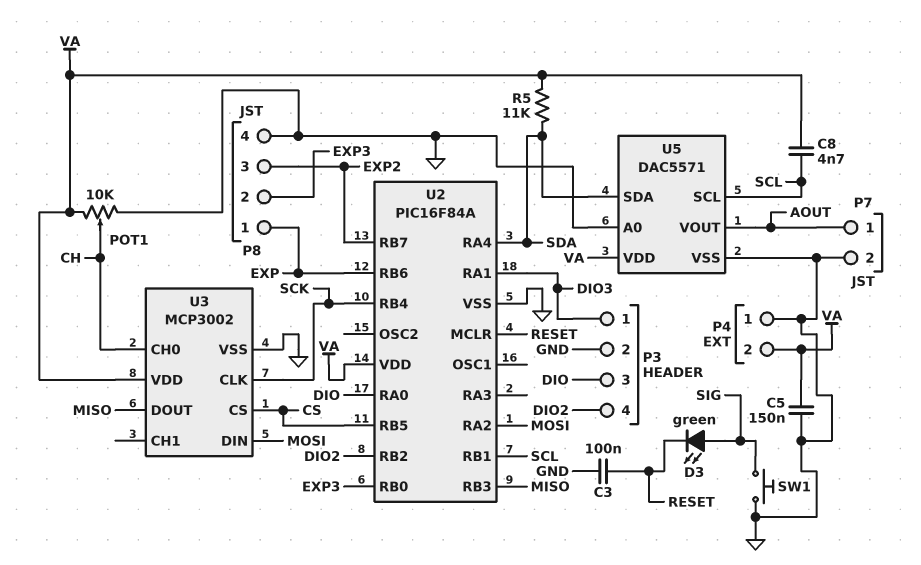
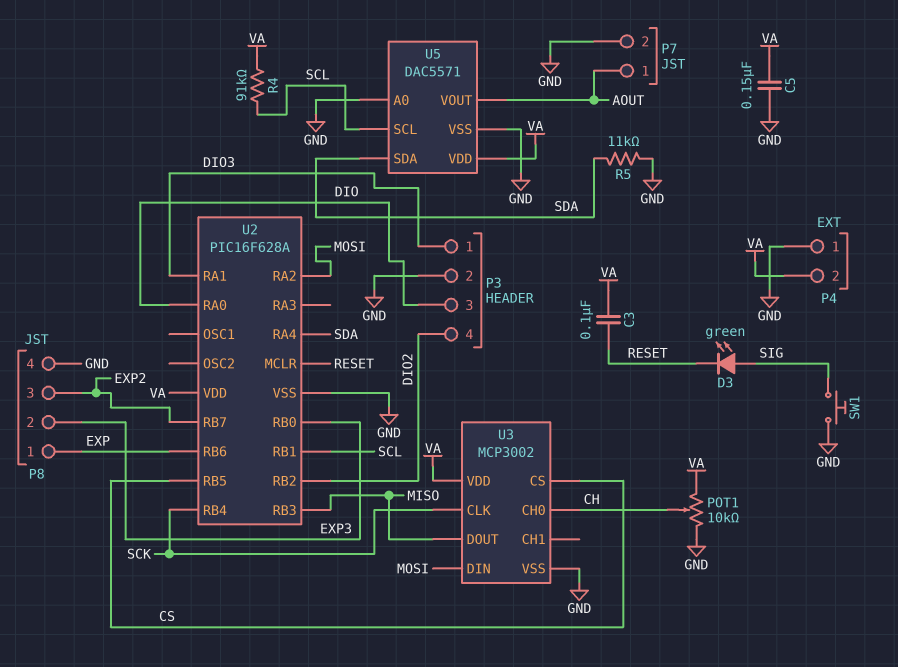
C3: 100nF (GND, RESET) -> 100nF (RESET, VA)
C8: 4.7nF (SCL, VA) -> none
R4: none -> 91k (SCL, VA)
R5: 11k (SDA, VA) -> 11k (GND, SDA)
U2: PIC16F84A -> PIC16F628A

